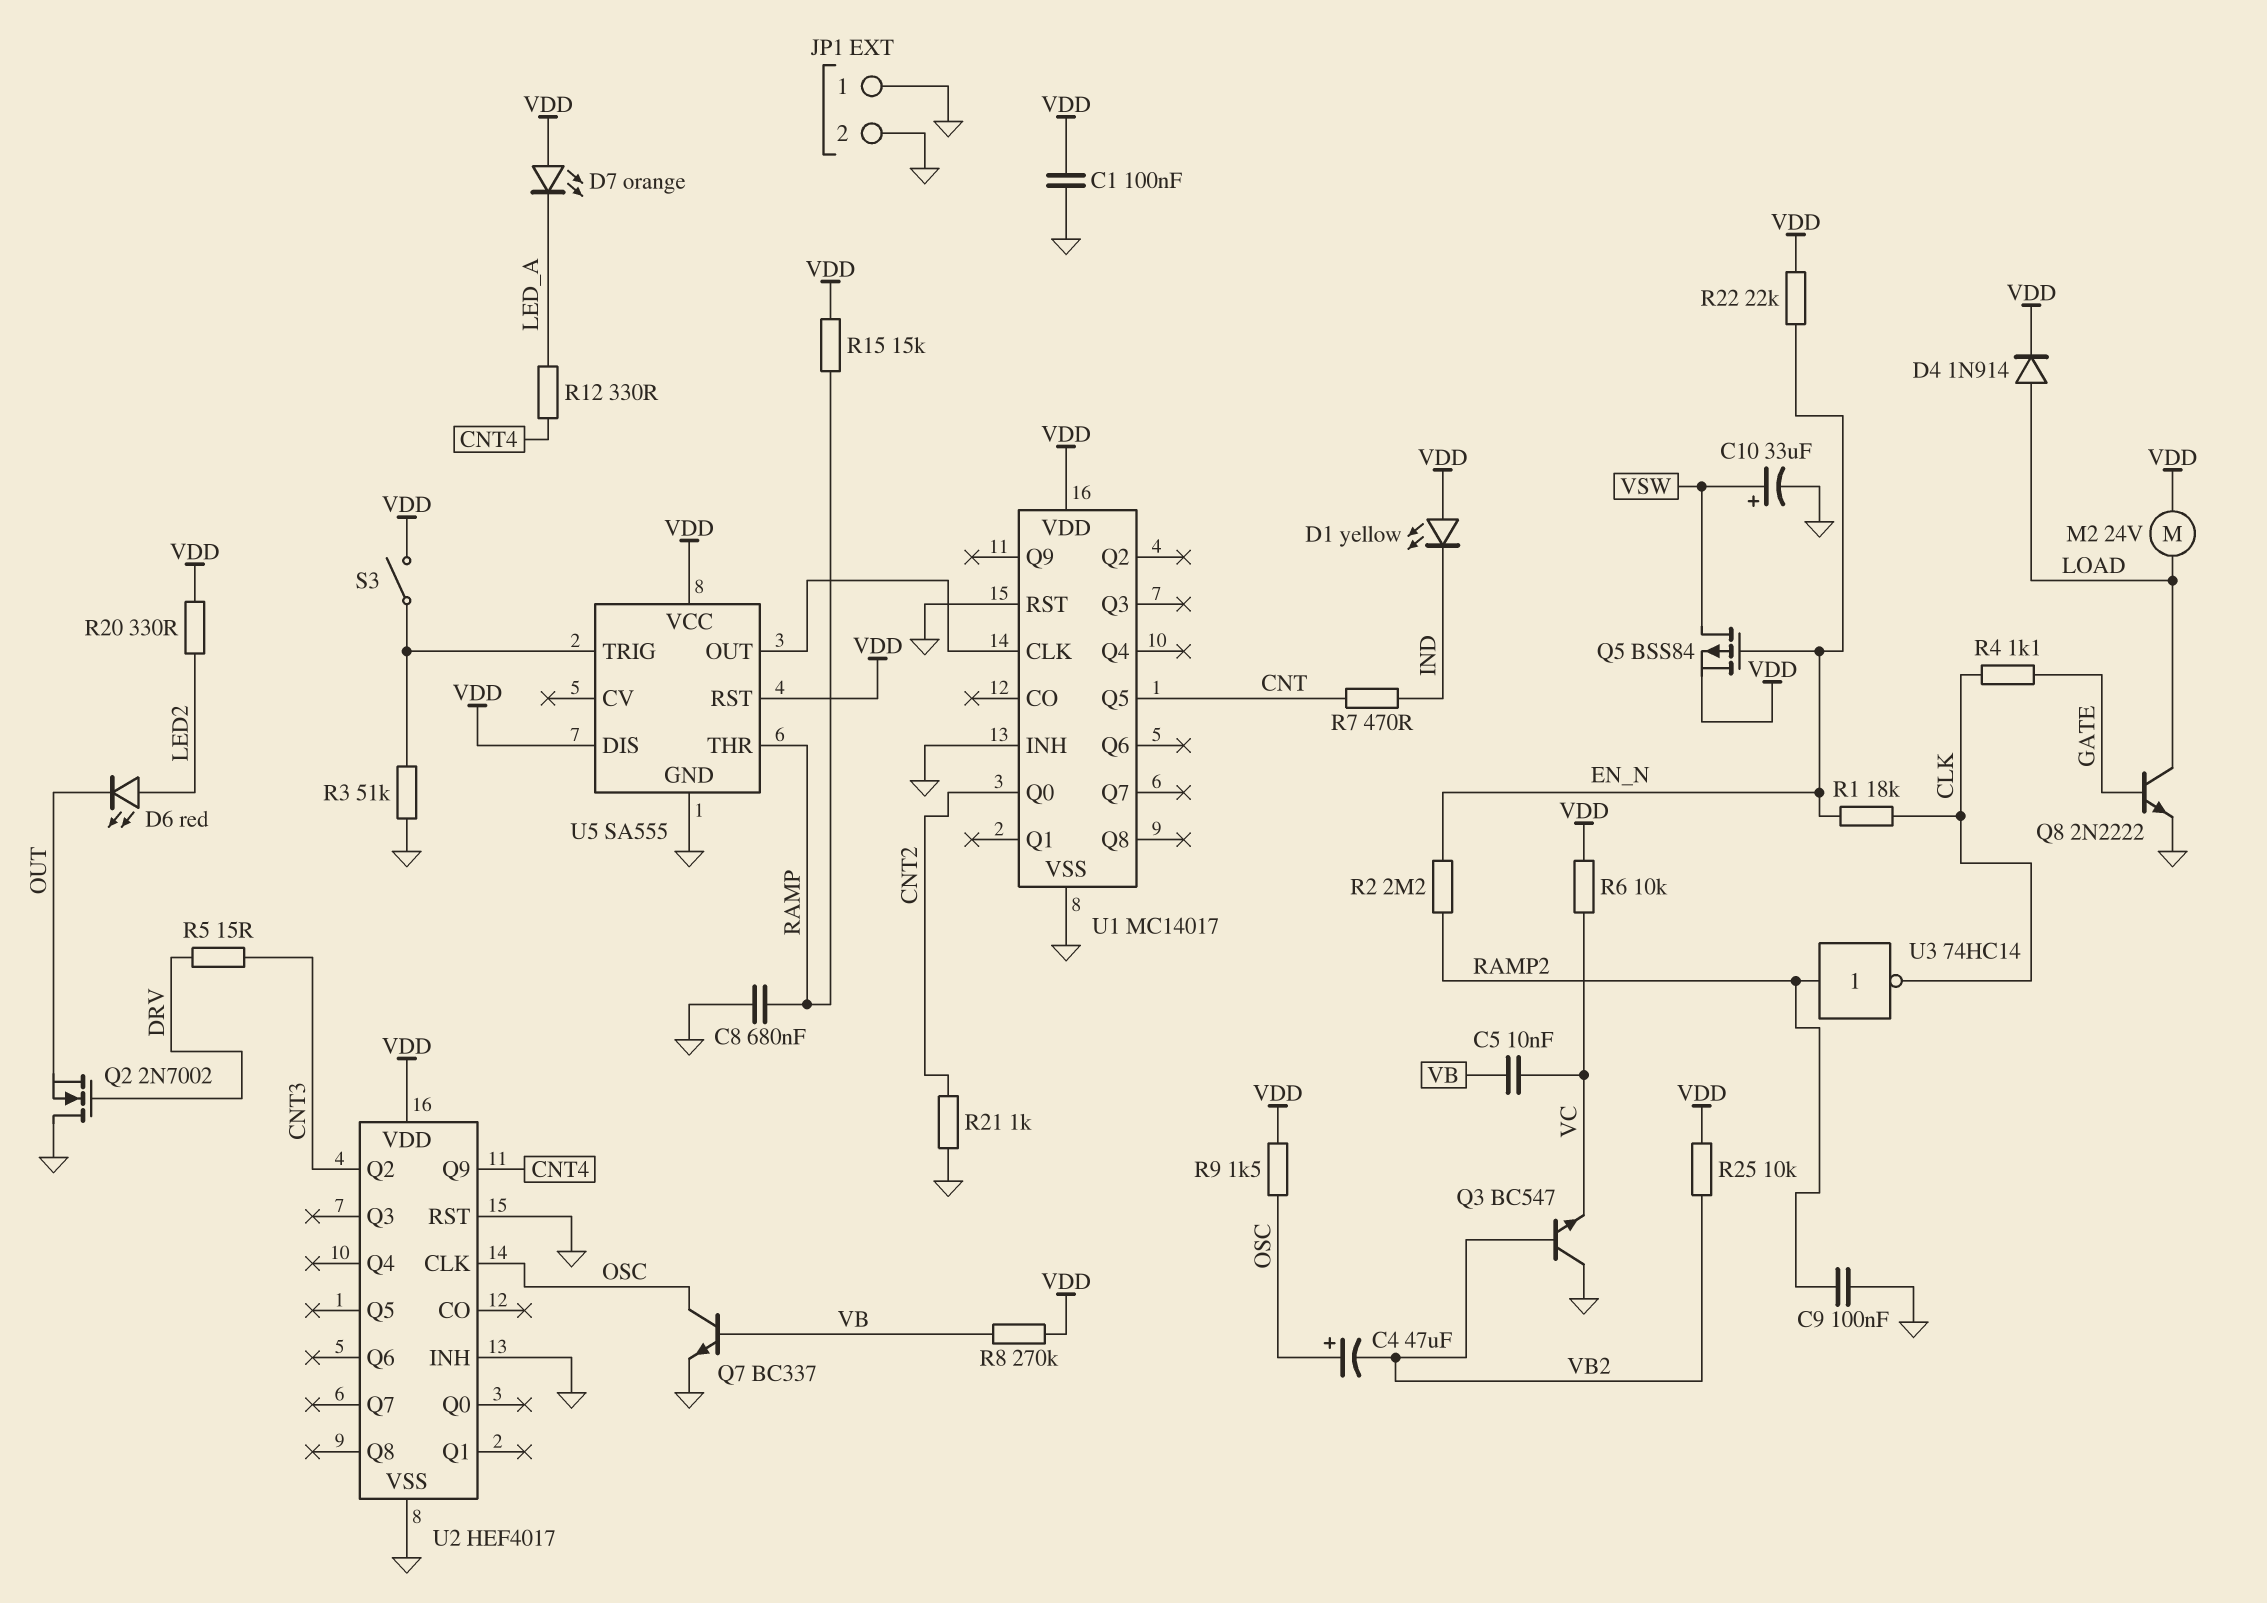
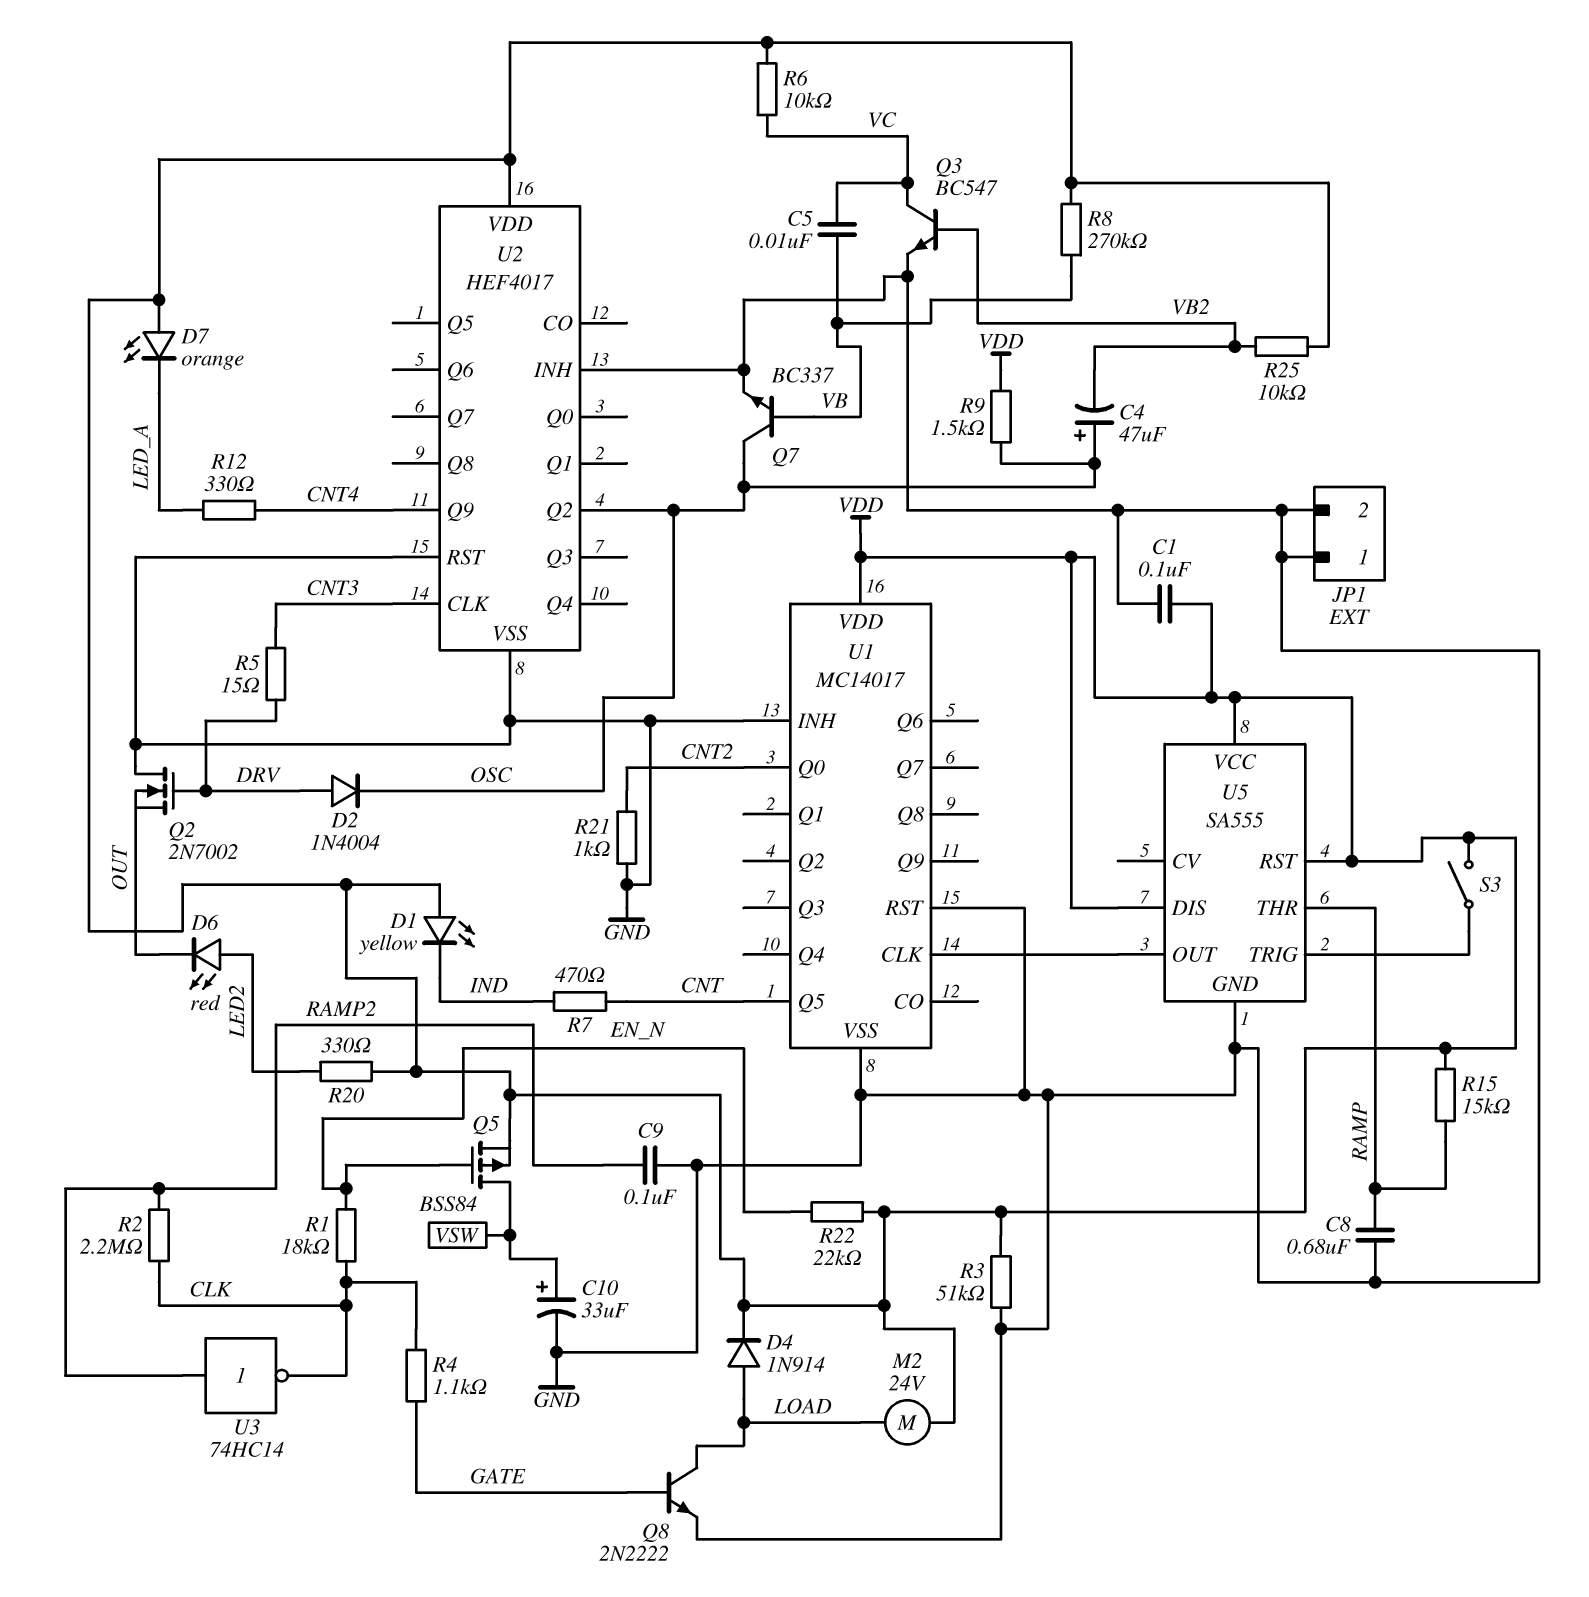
D2: none -> diode 1N4004 (A DRV, K OSC)
Q3: NPN BC547 (B VB2, C GND, E VC) -> NPN BC547 (B VB2, C VC, E GND)
R2: 2.2M (EN_N, RAMP2) -> 2.2M (CLK, RAMP2)
R3: 51k (GND, U5/TRIG) -> 51k (GND, VDD)
U2 pin CLK: OSC -> CNT3
U2 pin Q2: CNT3 -> OSC

